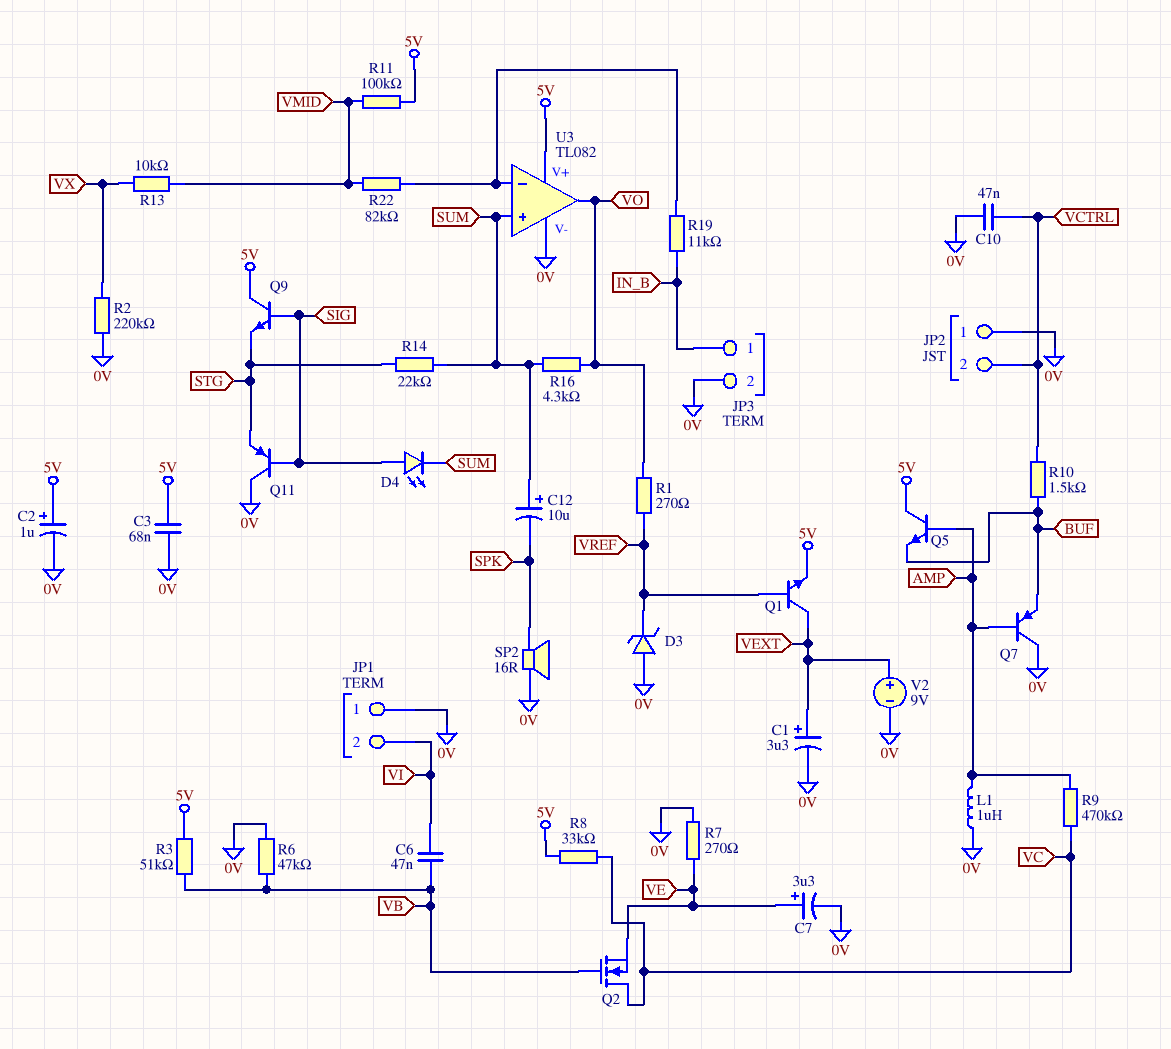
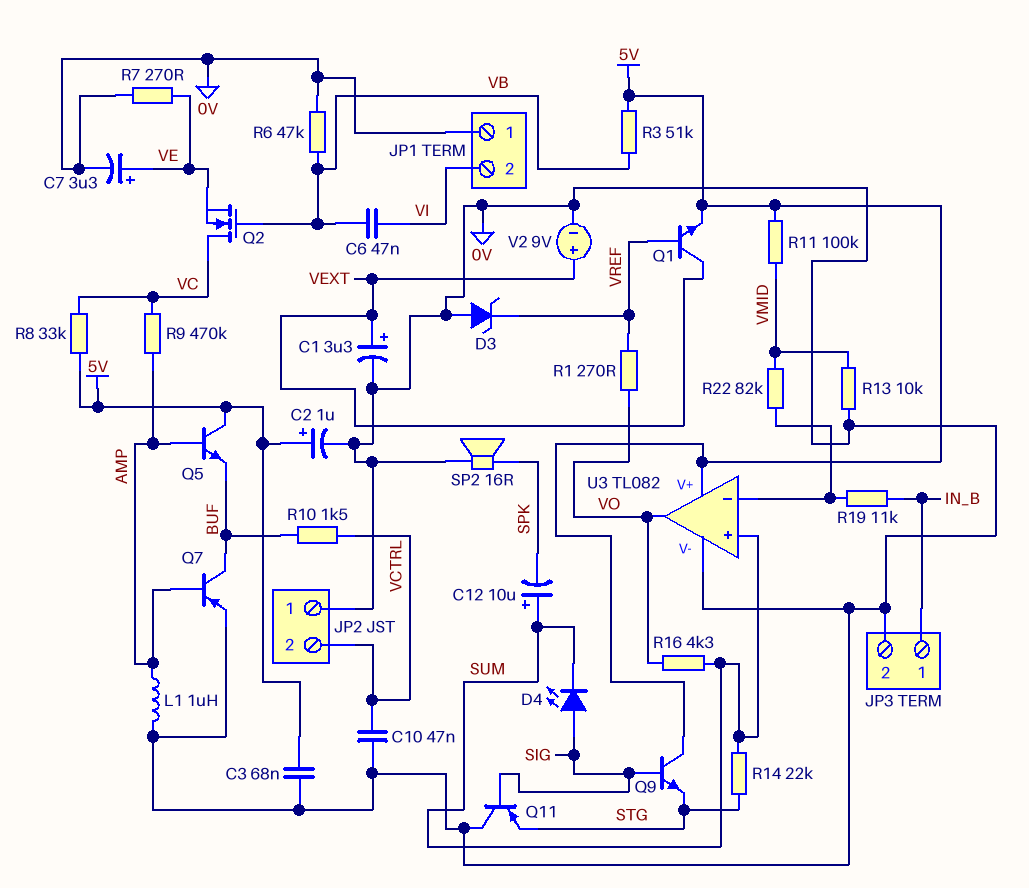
Q7: PNP (B AMP, C 0V, E BUF) -> PNP (B AMP, C BUF, E 0V)
R2: 220k (0V, VX) -> none
R13: 10k (VMID, VX) -> 10k (0V, VMID)

